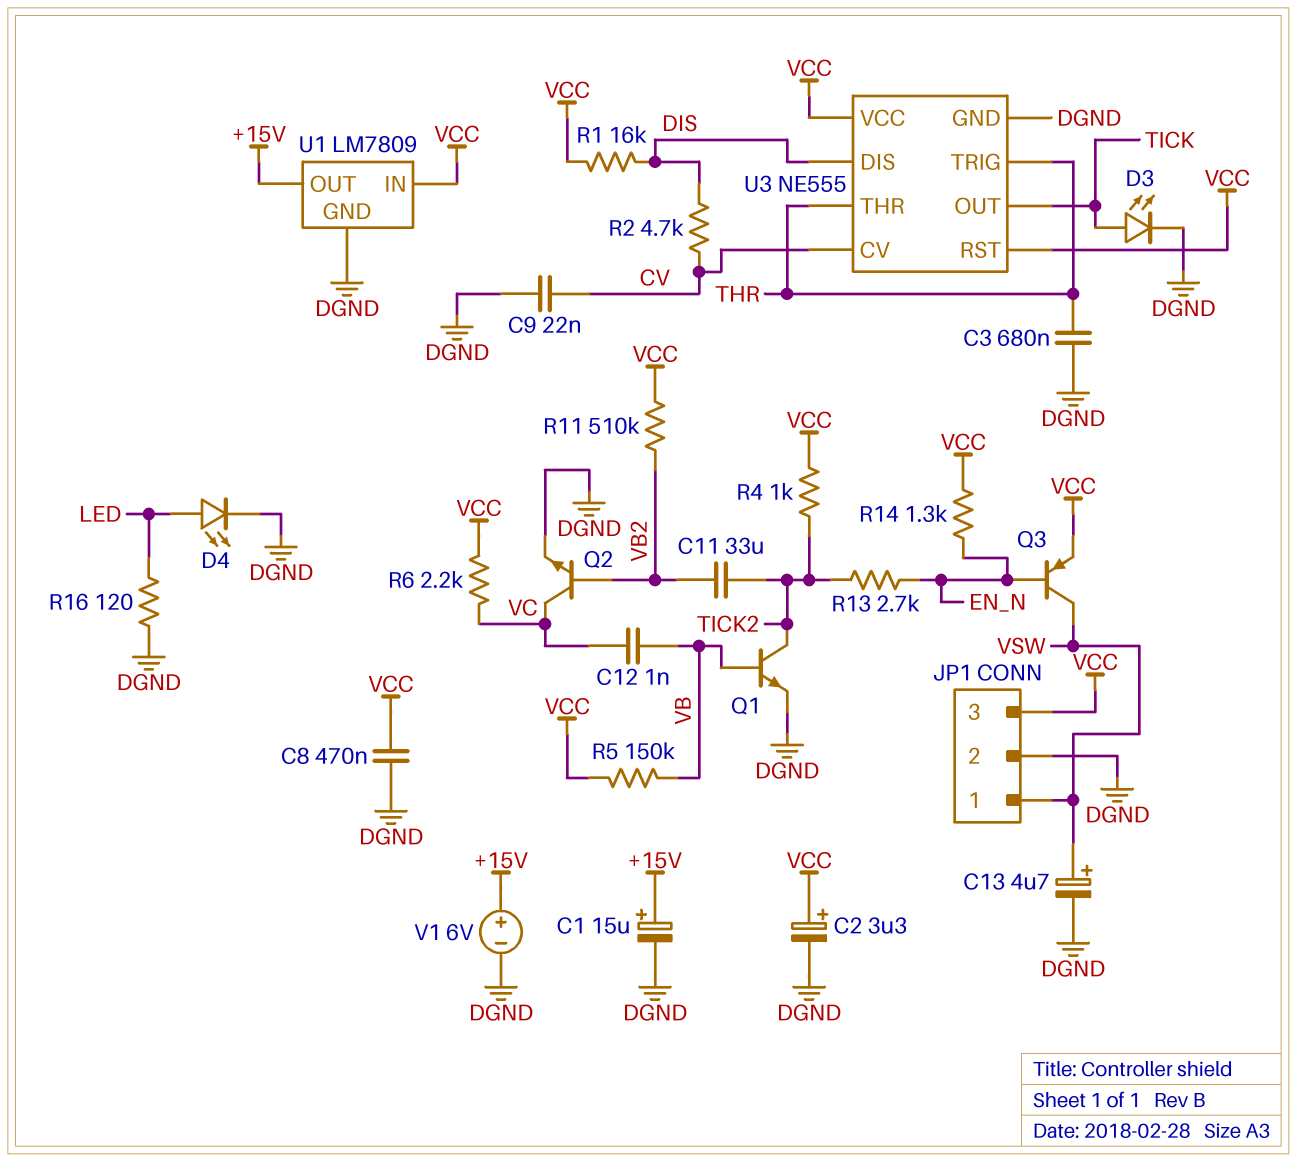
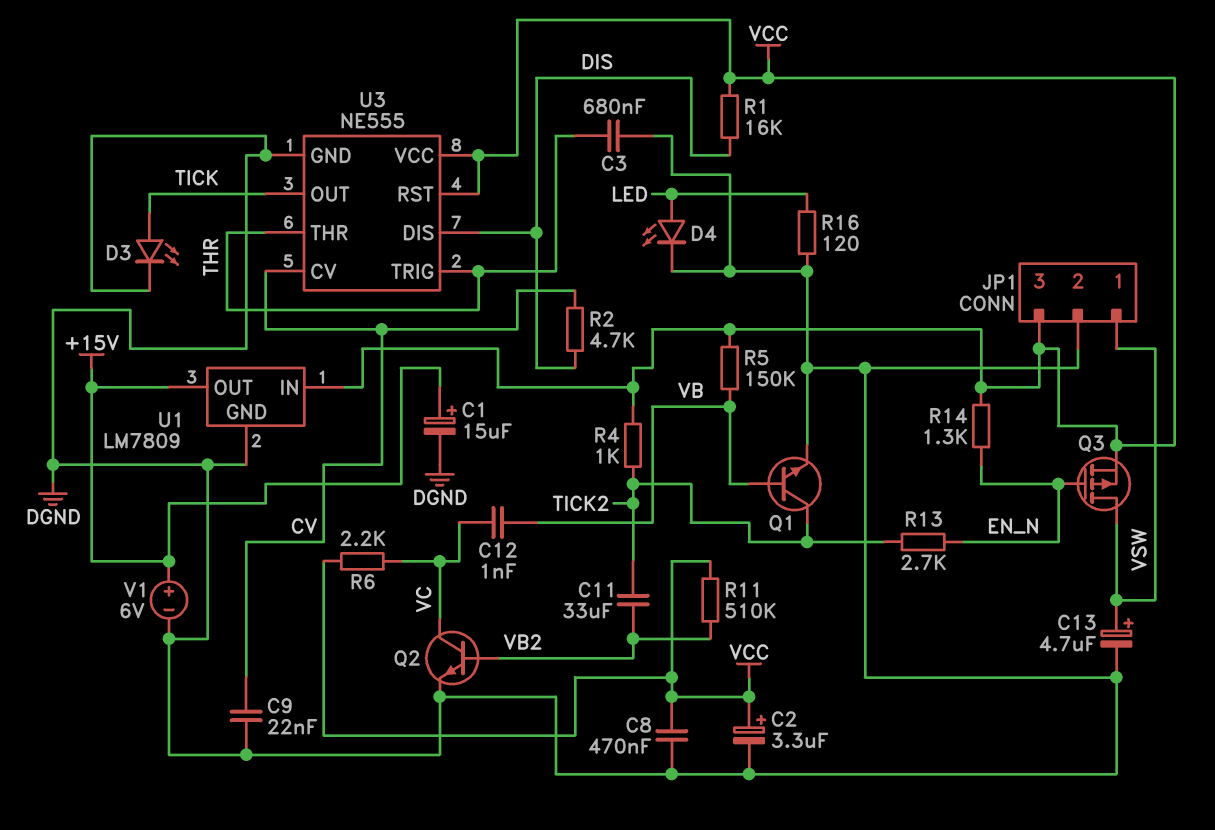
Q3: PNP (B EN_N, C VSW, E VCC) -> PMOS (G EN_N, D VSW, S VCC)

